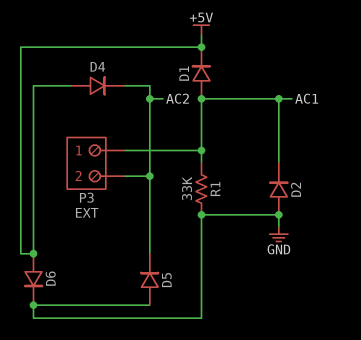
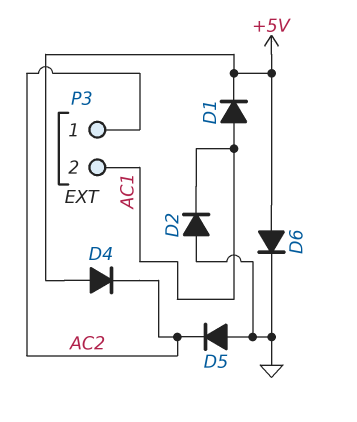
P3 pin 1: AC1 -> AC2
P3 pin 2: AC2 -> AC1
R1: 33k (AC1, GND) -> none

